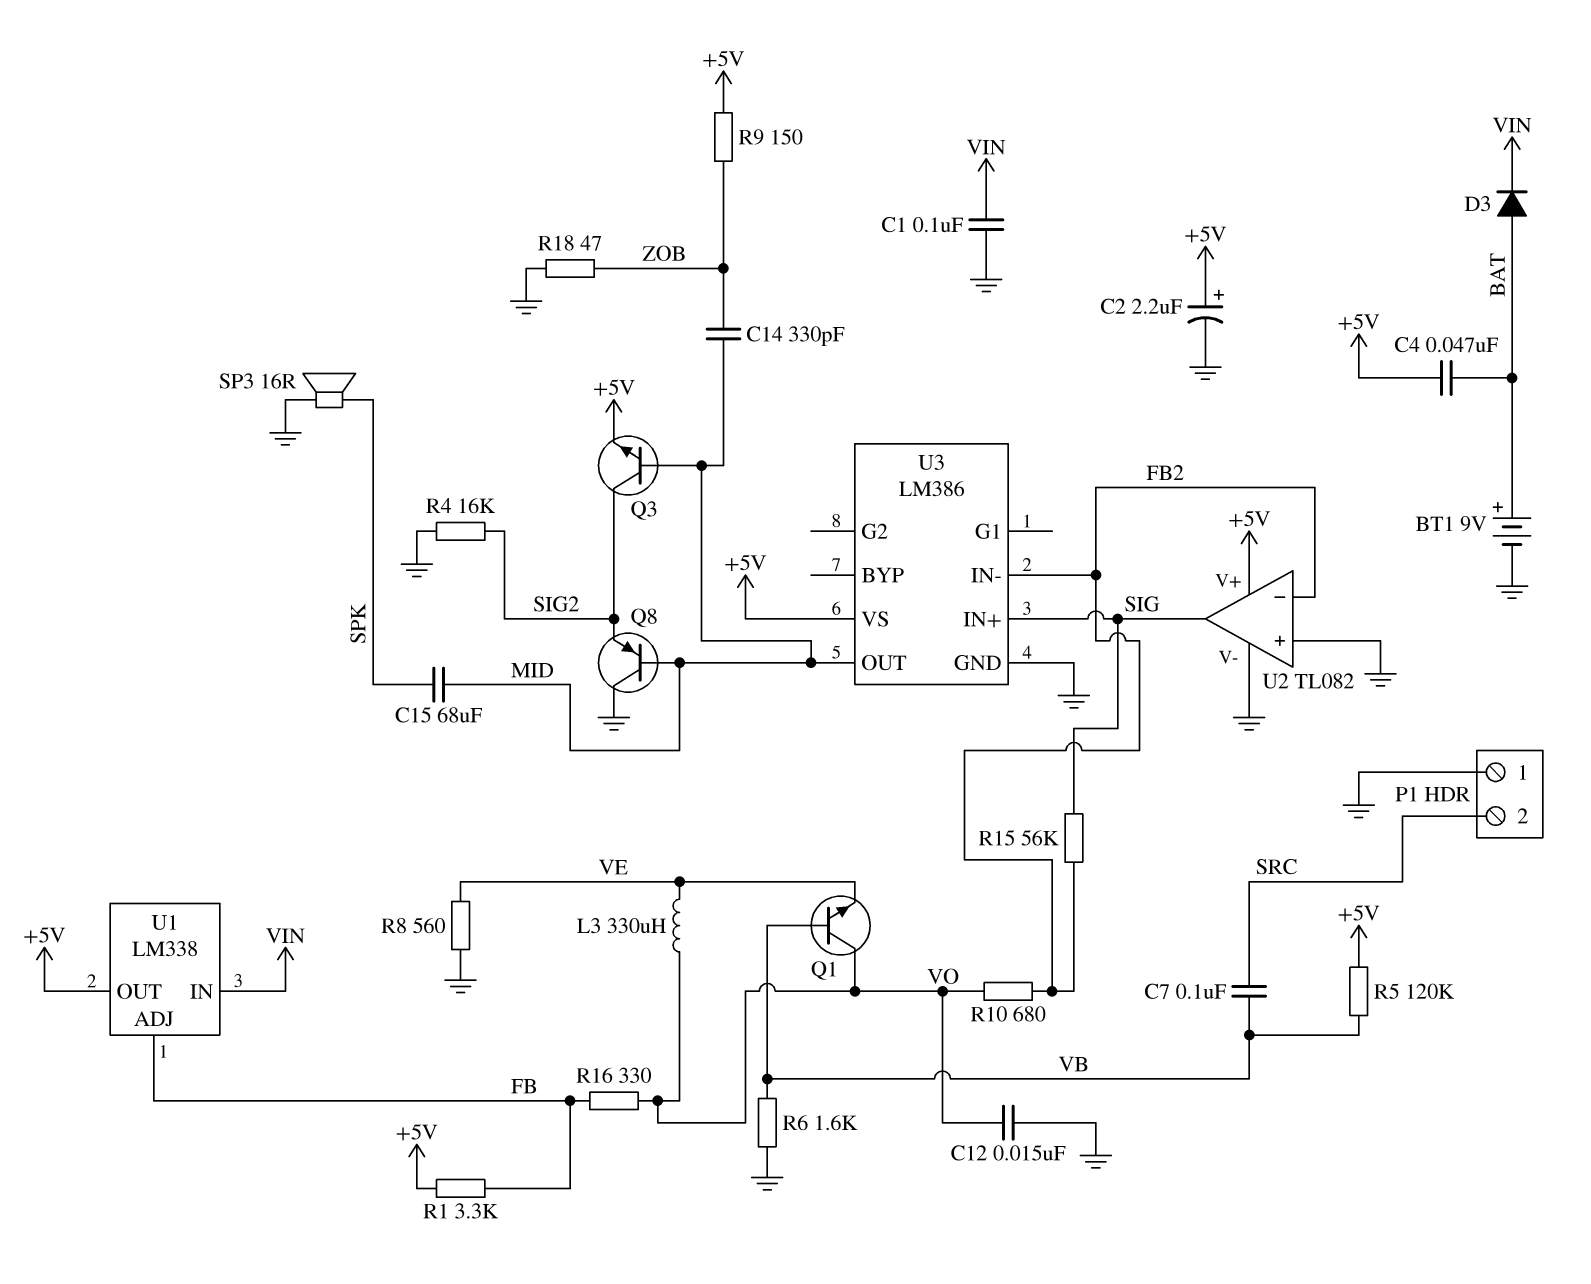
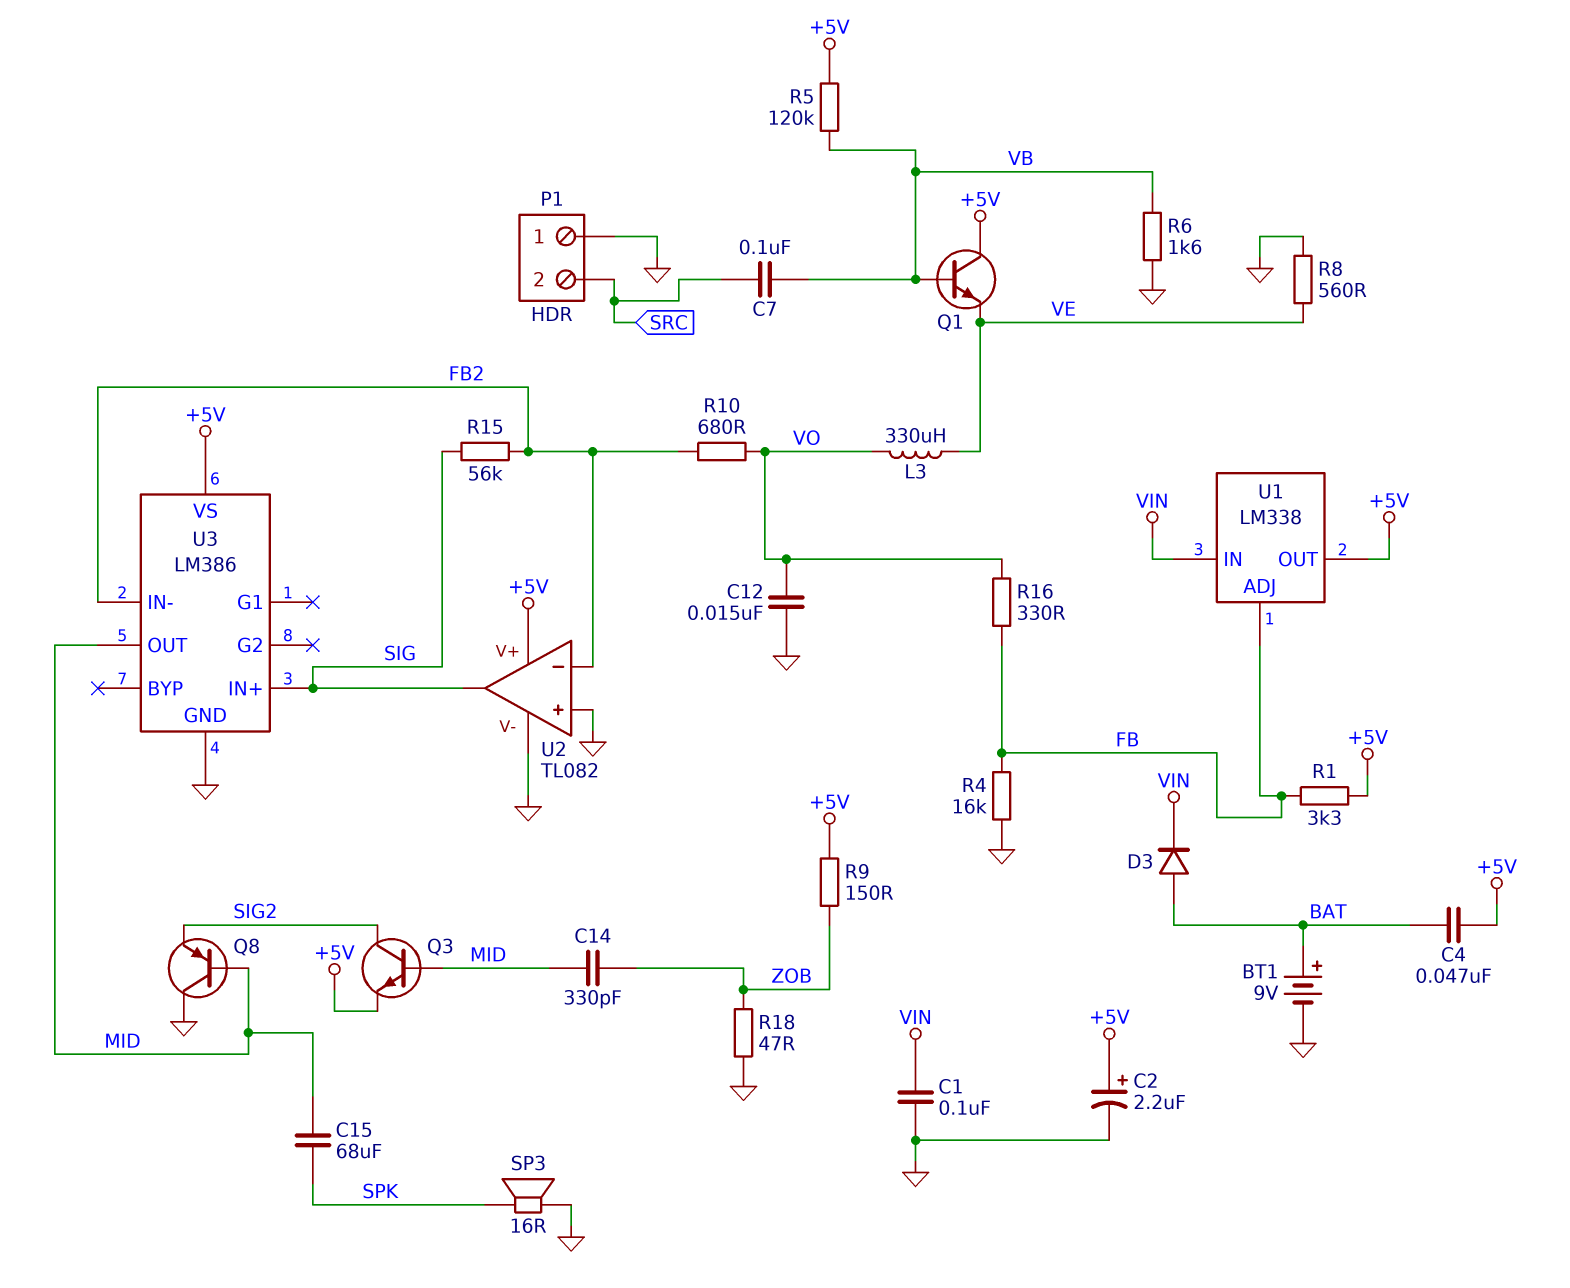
Q1: NPN (B VB, C VO, E VE) -> NPN (B VB, C +5V, E VE)
R4: 16k (GND, SIG2) -> 16k (FB, GND)

